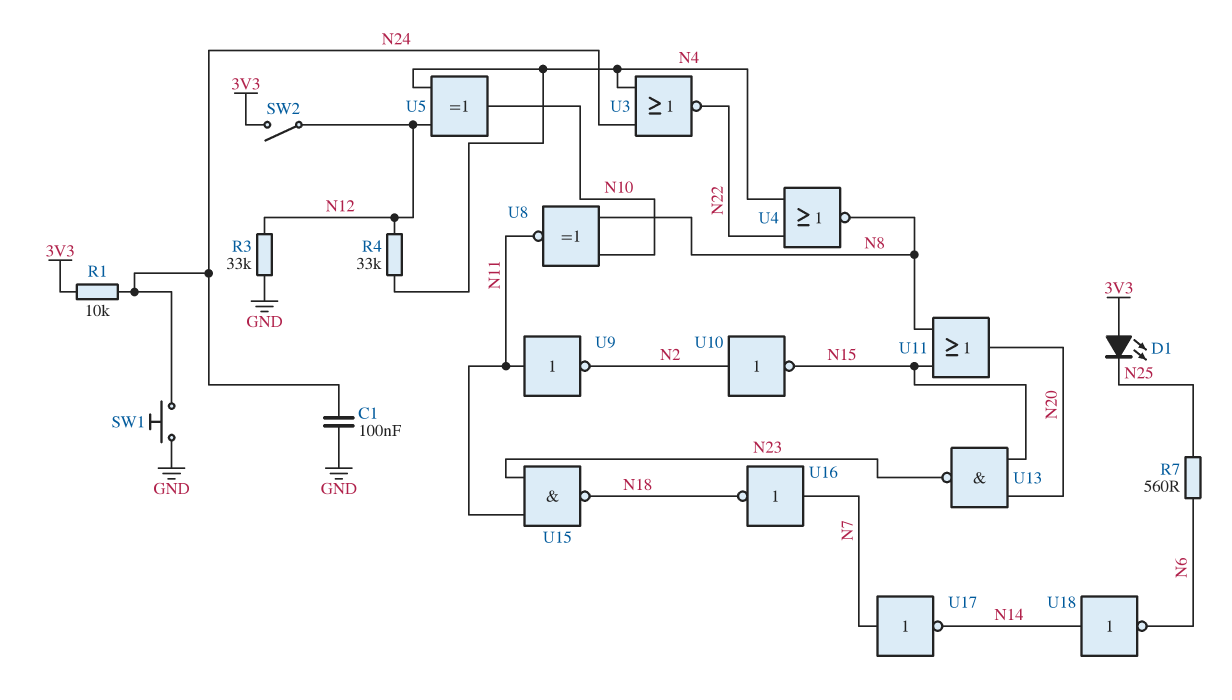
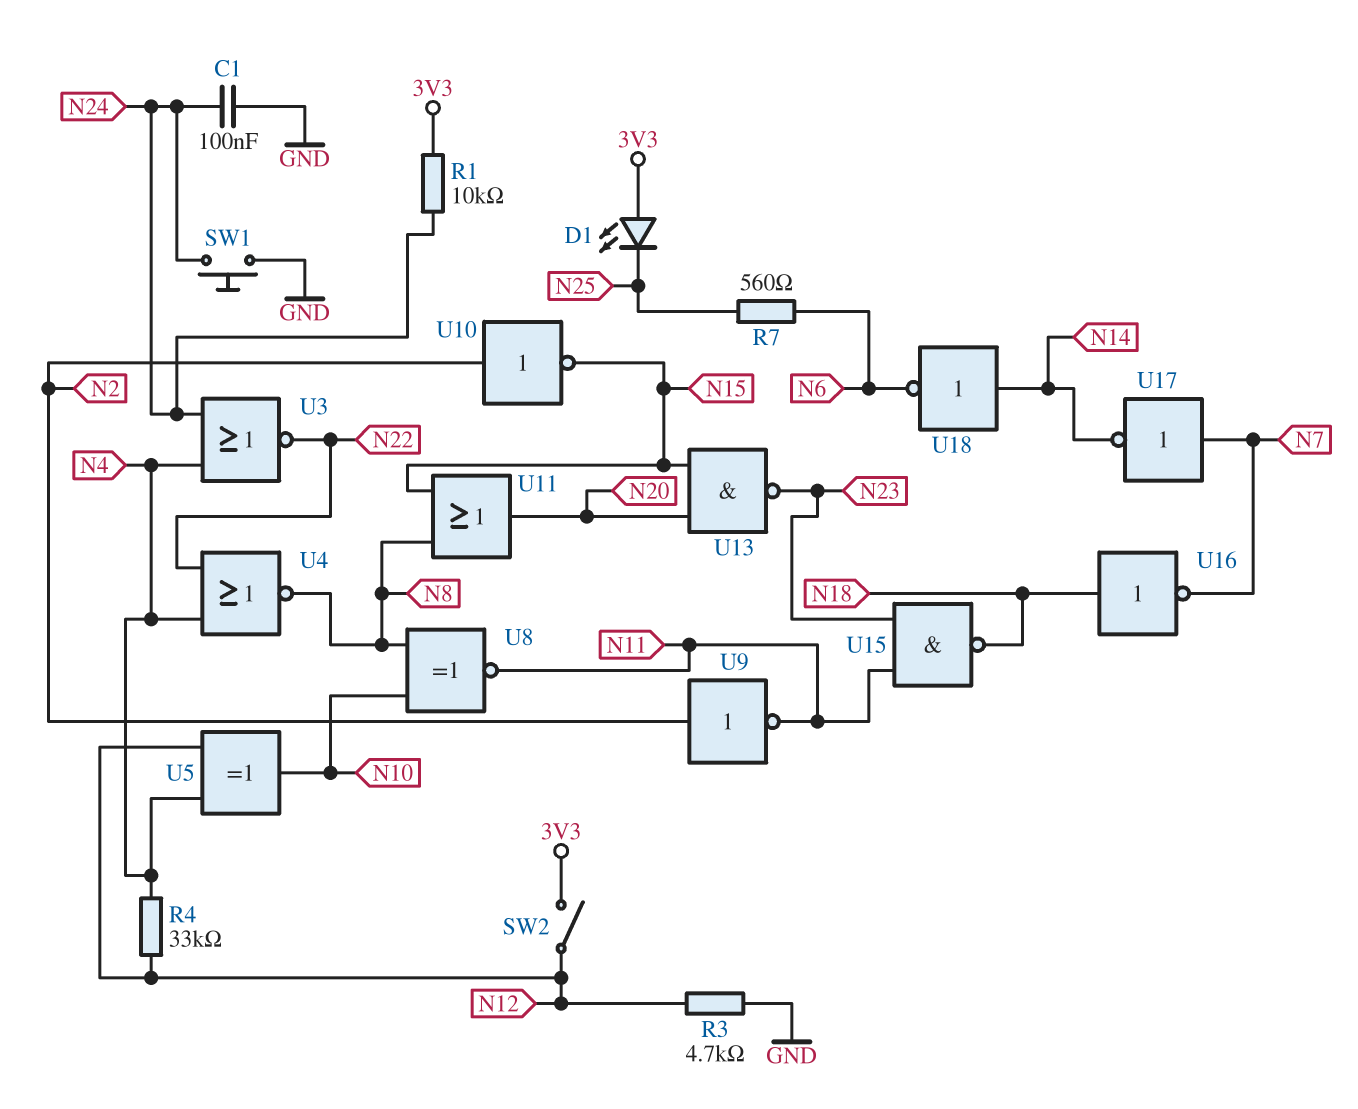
R3: 33k (GND, N12) -> 4.7k (GND, N12)
U9: NOT (in N11, out N2) -> NOT (in N2, out N11)
U16: NOT (in N7, out N18) -> NOT (in N18, out N7)

